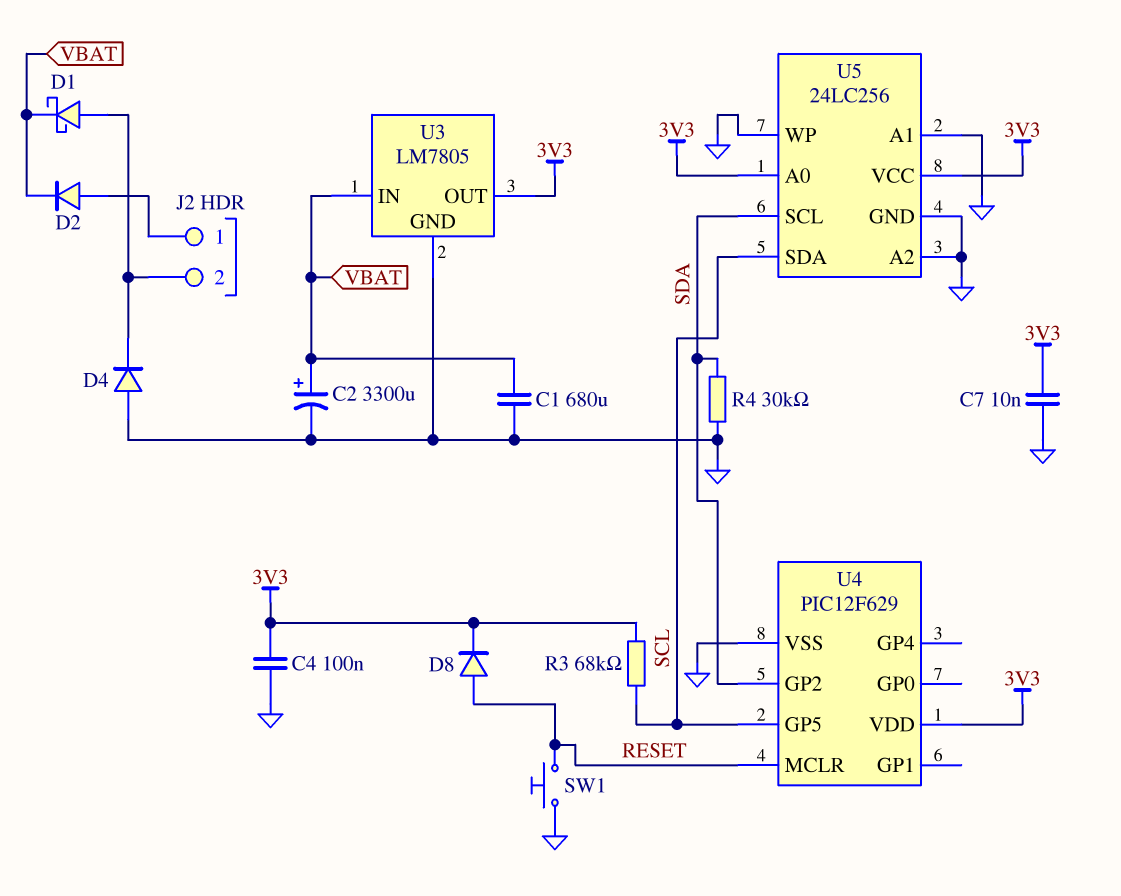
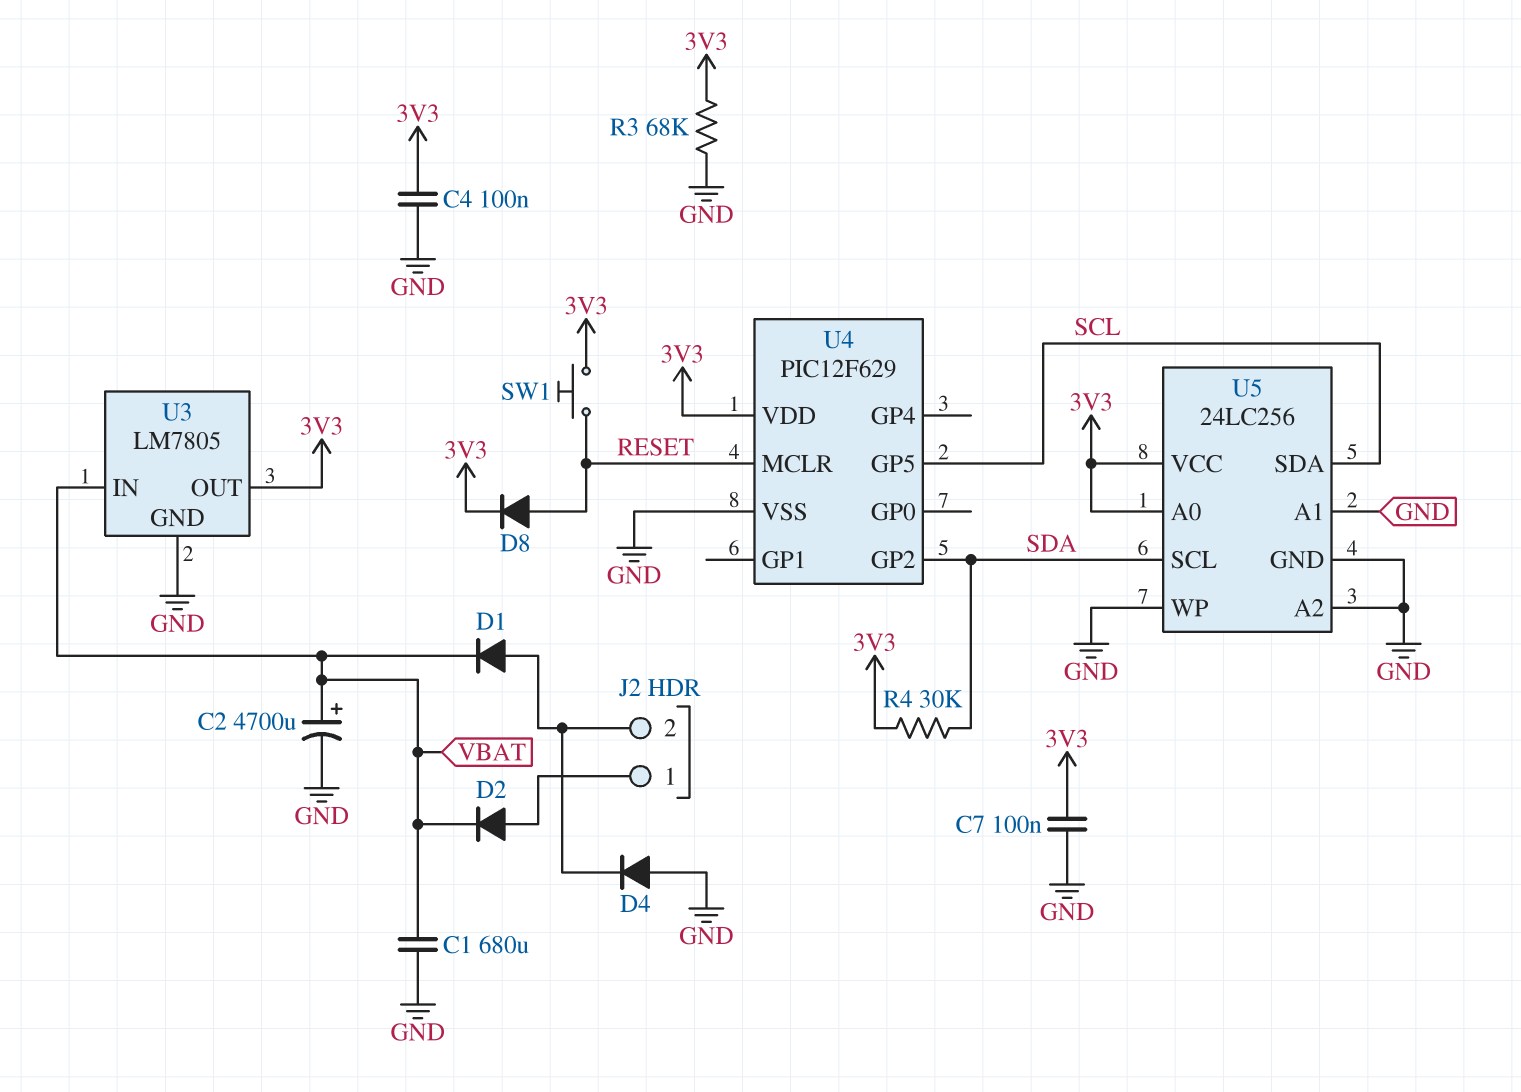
C2: 3300uF (plus VBAT, minus GND) -> 4700uF (plus VBAT, minus GND)
C7: 10nF (3V3, GND) -> 100nF (3V3, GND)
D1: schottky (A J2/2, K VBAT) -> diode (A J2/2, K VBAT)
R3: 68k (3V3, SCL) -> 68k (3V3, GND)
R4: 30k (GND, SDA) -> 30k (3V3, SDA)
SW1: button (GND, RESET) -> button (3V3, RESET)

